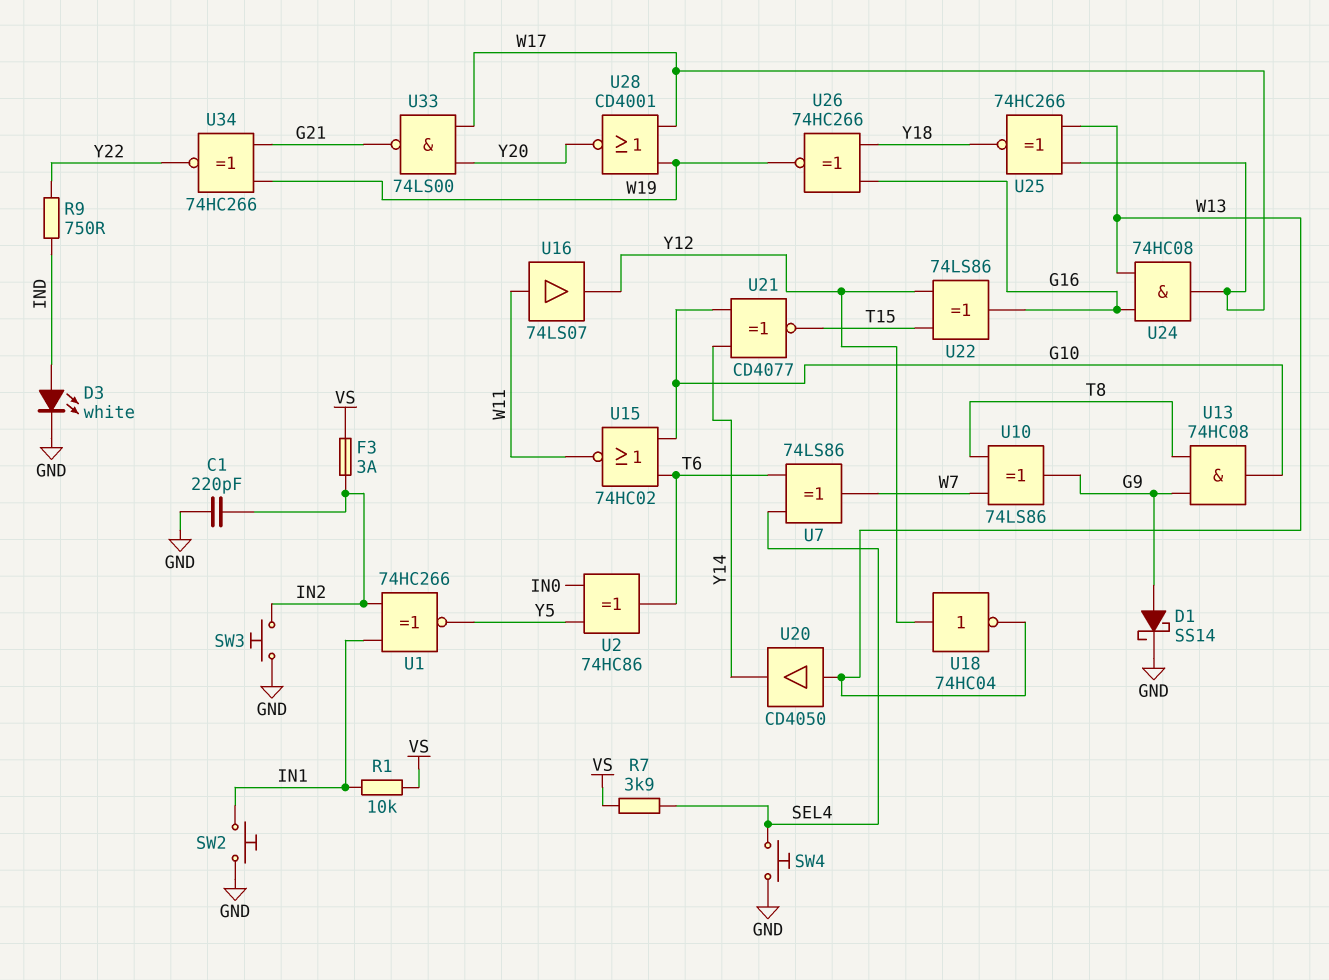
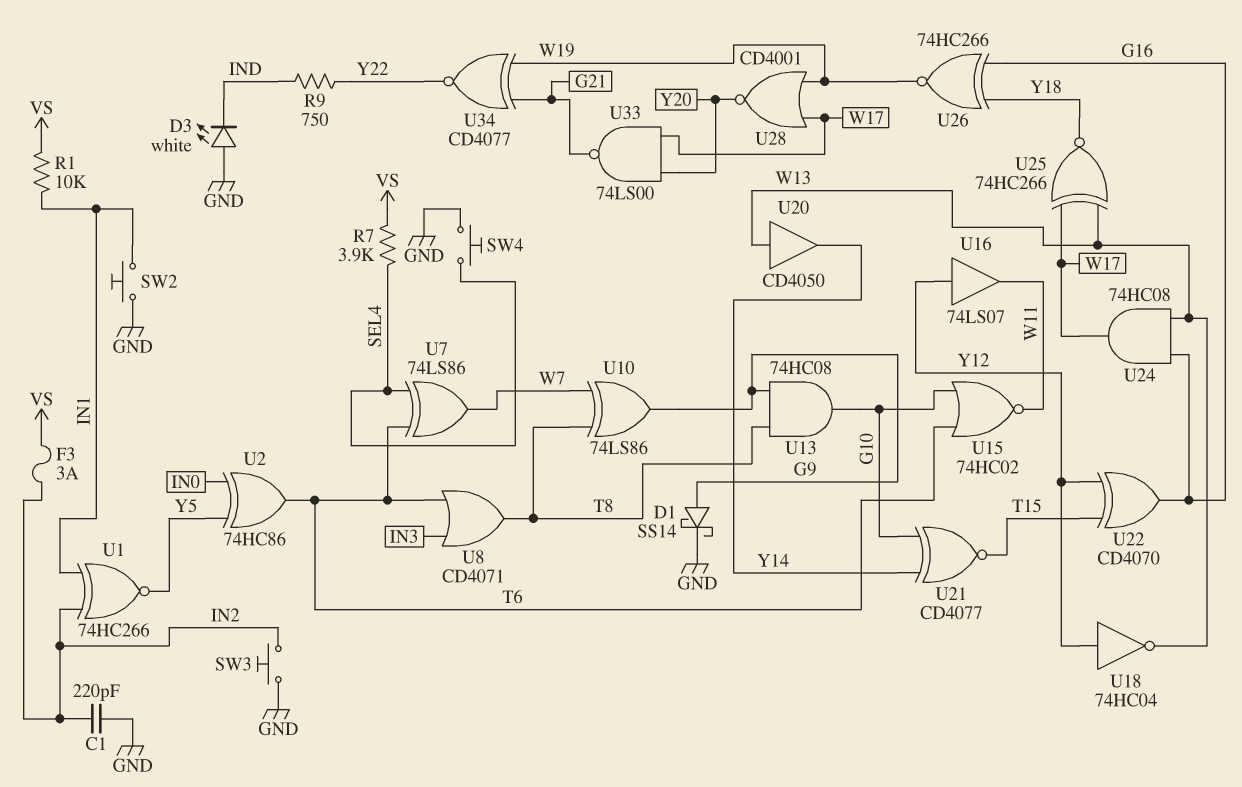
D3: LED white (A IND, K GND) -> LED white (A GND, K IND)
U8: none -> OR CD4071 (in IN3, in T6, out T8)
U16: buffer 74LS07 (in W11, out Y12) -> buffer 74LS07 (in Y12, out W11)
U22: XOR 74LS86 (in T15, in Y12, out G16) -> XOR CD4070 (in T15, in Y12, out G16)
U34: XNOR 74HC266 (in G21, in W19, out Y22) -> XNOR CD4077 (in G21, in W19, out Y22)

